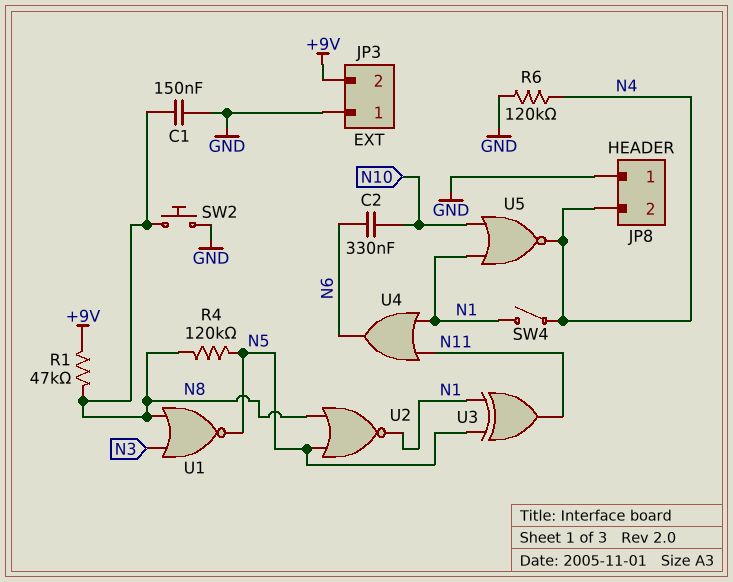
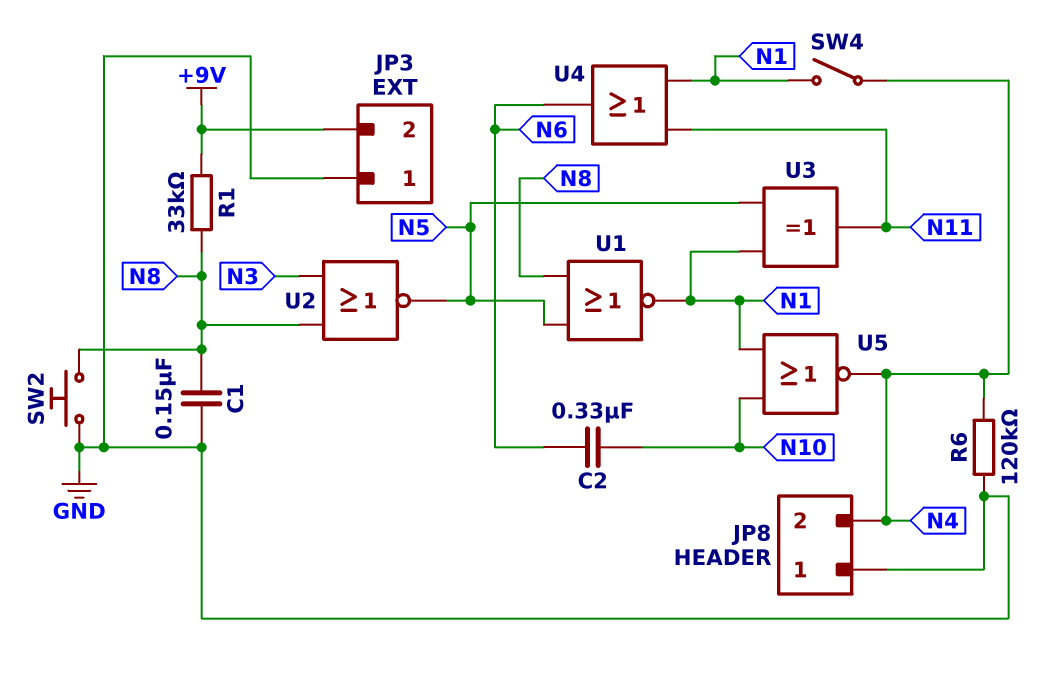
R1: 47k (+9V, N8) -> 33k (+9V, N8)
R4: 120k (N5, N8) -> none
U1: NOR (in N3, in N8, out N5) -> NOR (in N5, in N8, out N1)
U2: NOR (in N5, in N8, out N1) -> NOR (in N3, in N8, out N5)

